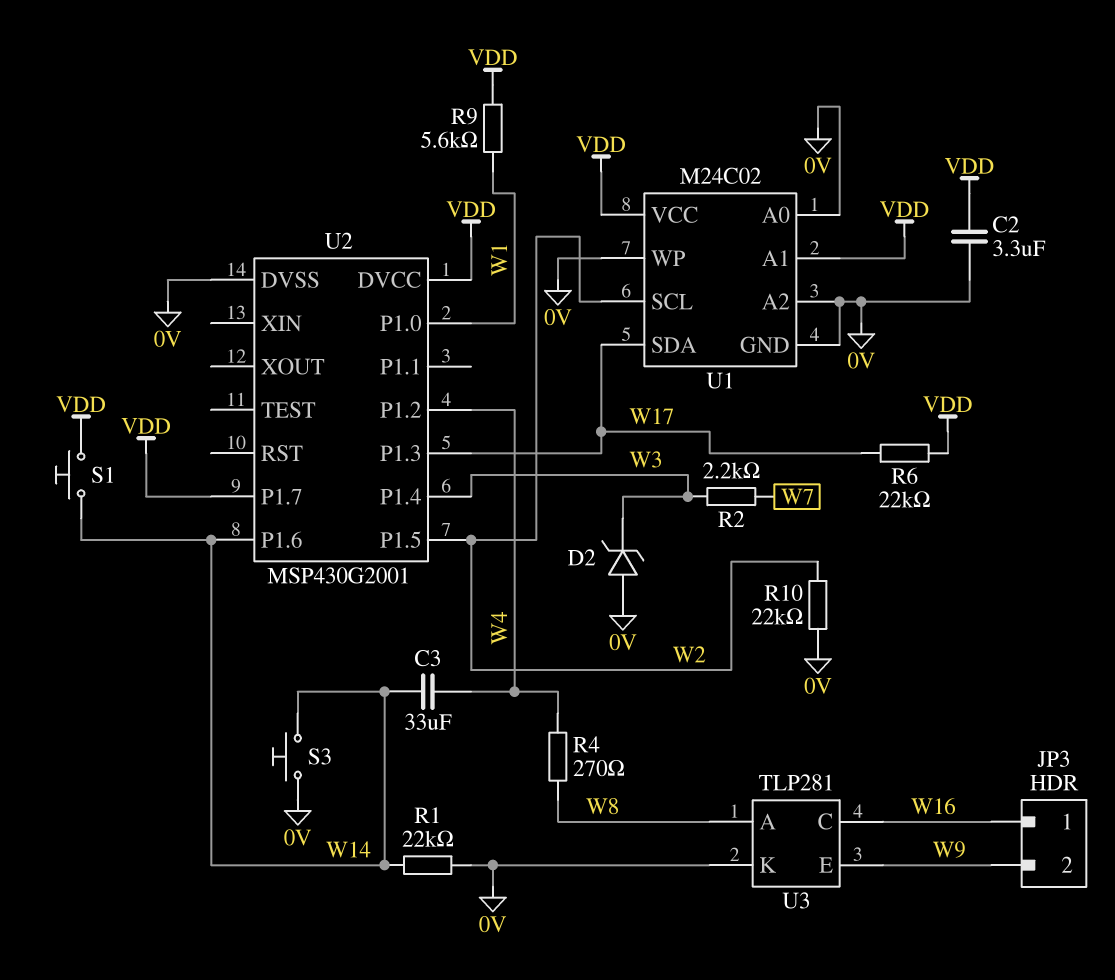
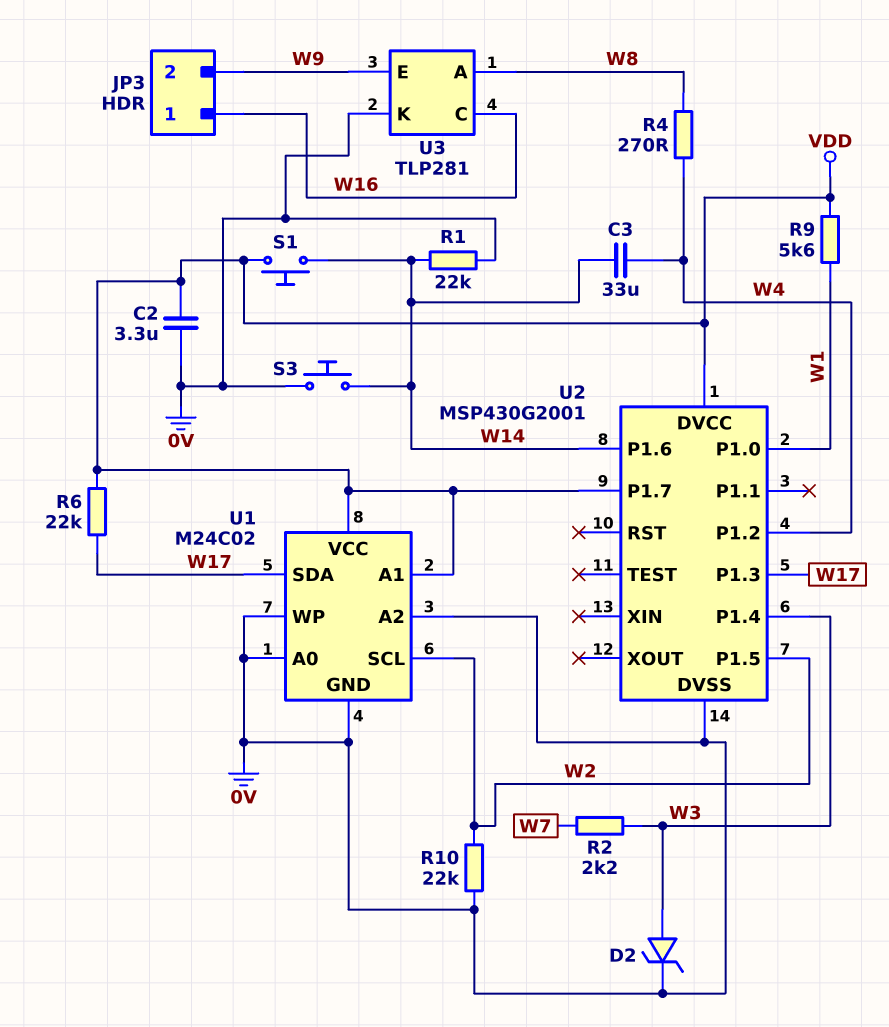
D2: zener (A 0V, K W3) -> zener (A W3, K 0V)

